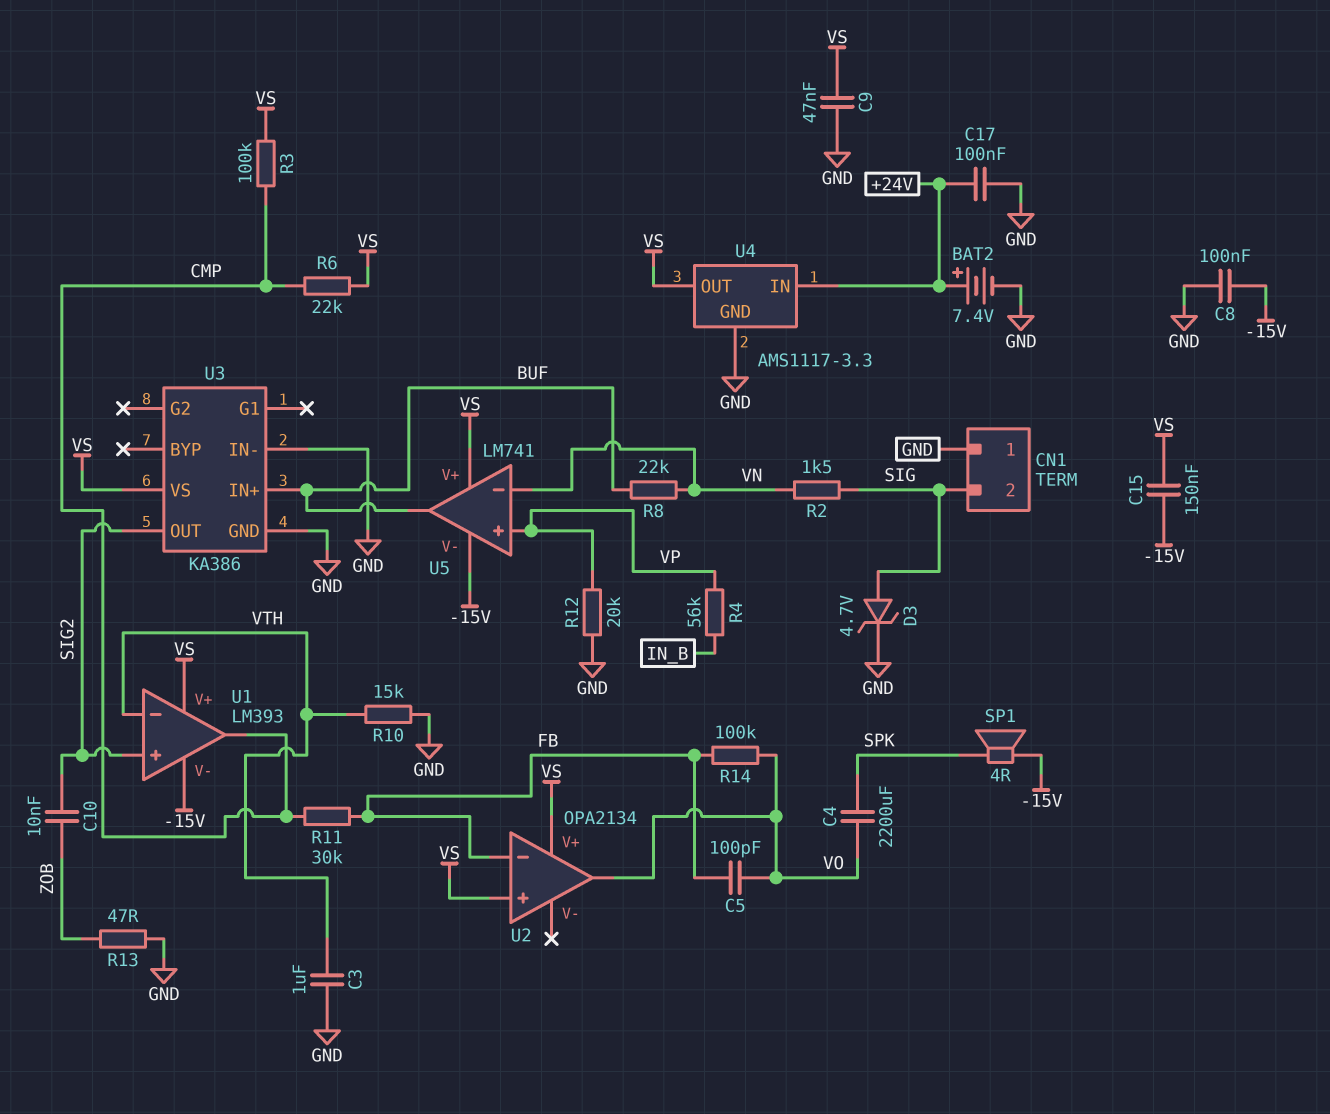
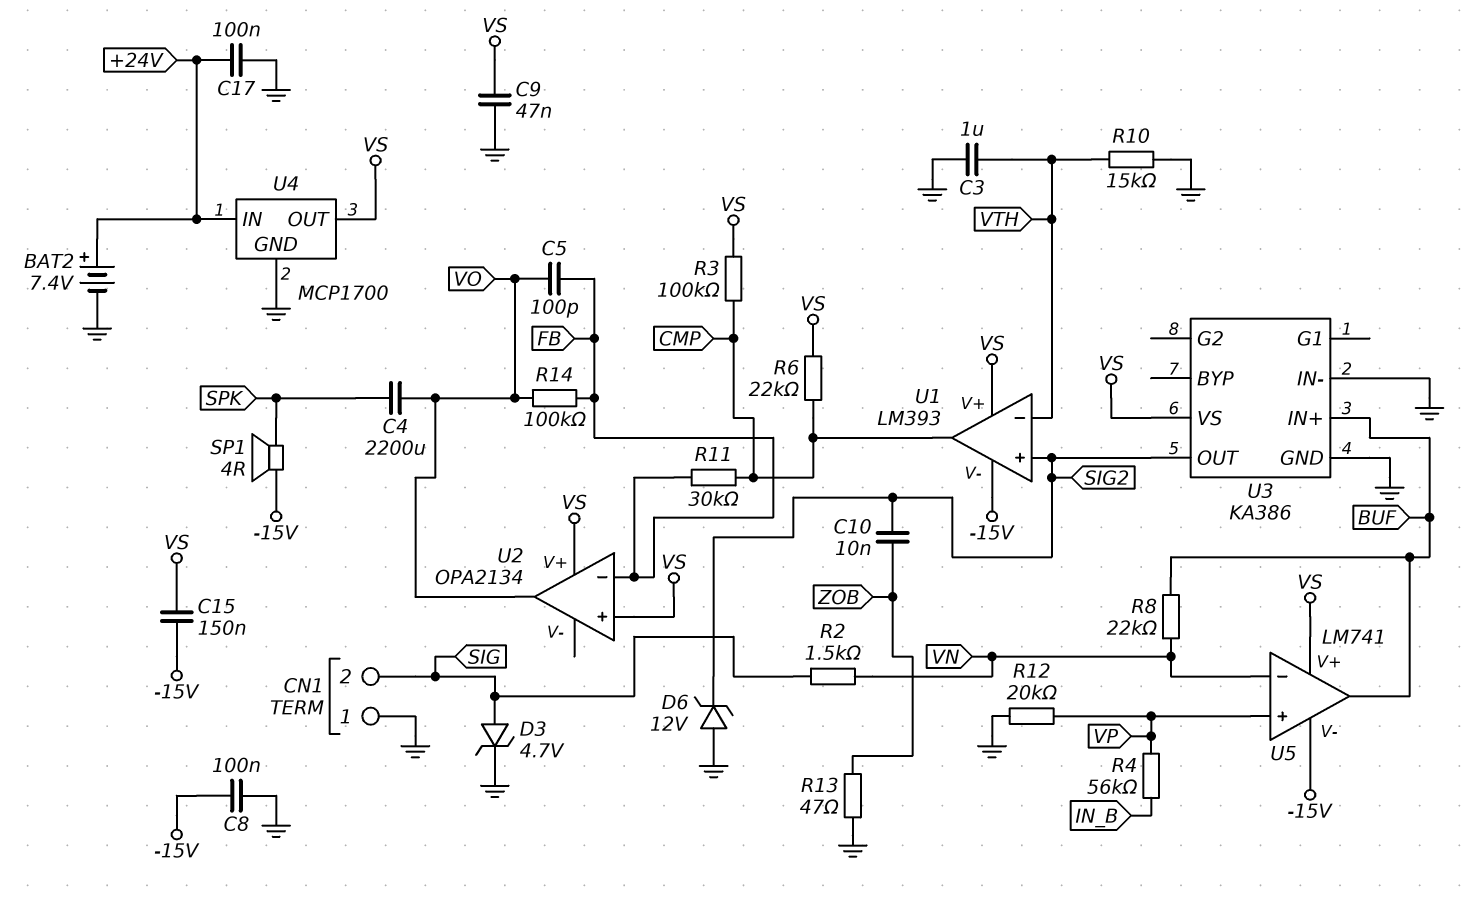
D6: none -> zener 12V (A GND, K SIG2)
U4: AMS1117-3.3 -> MCP1700

